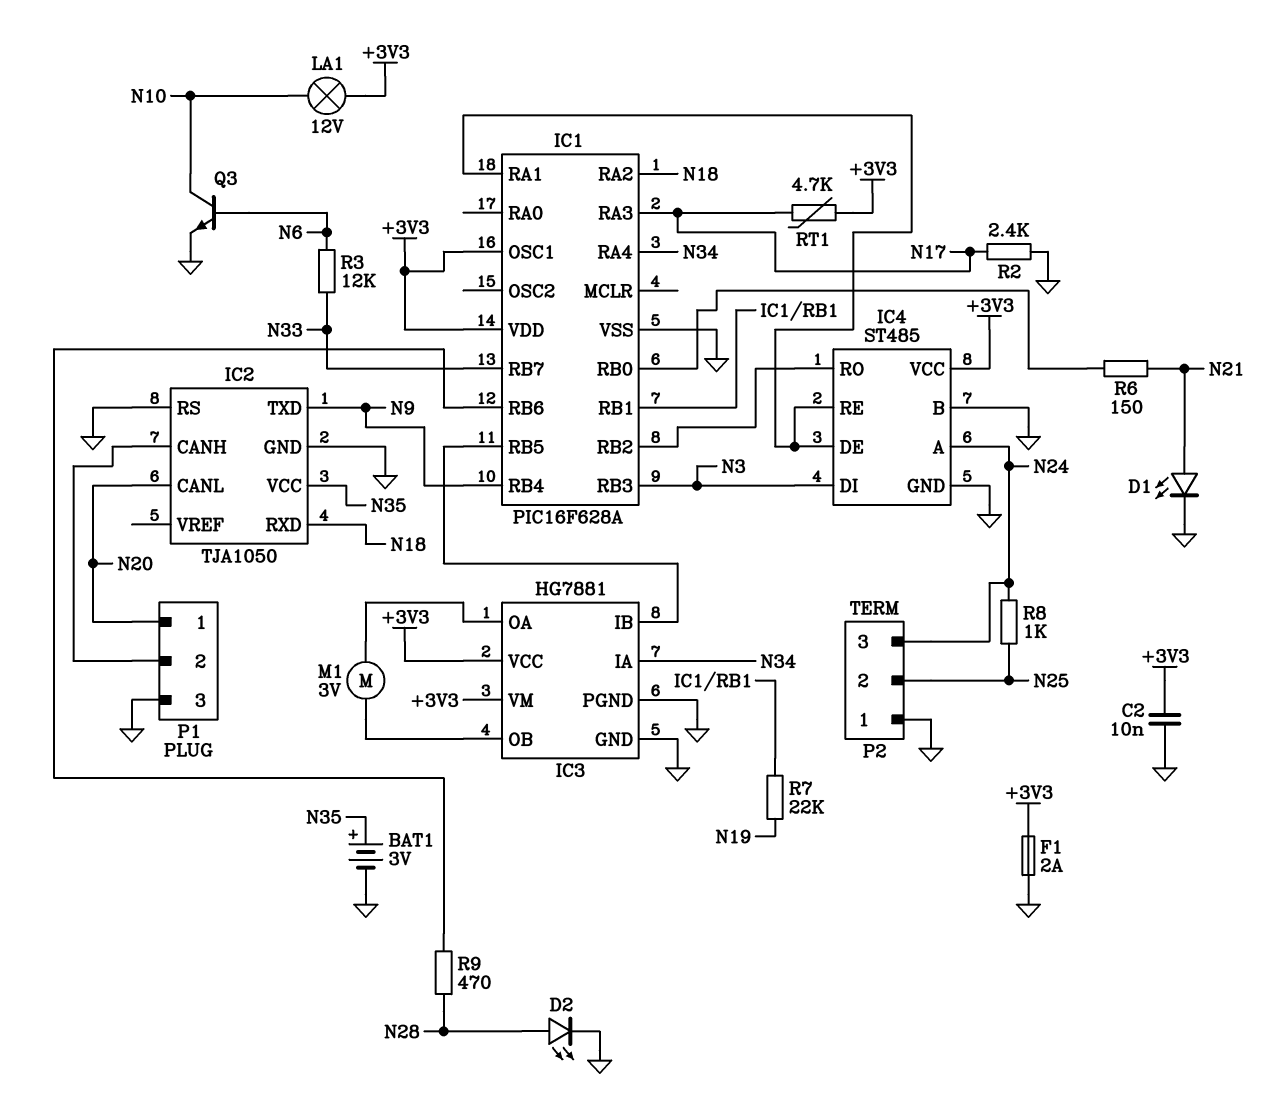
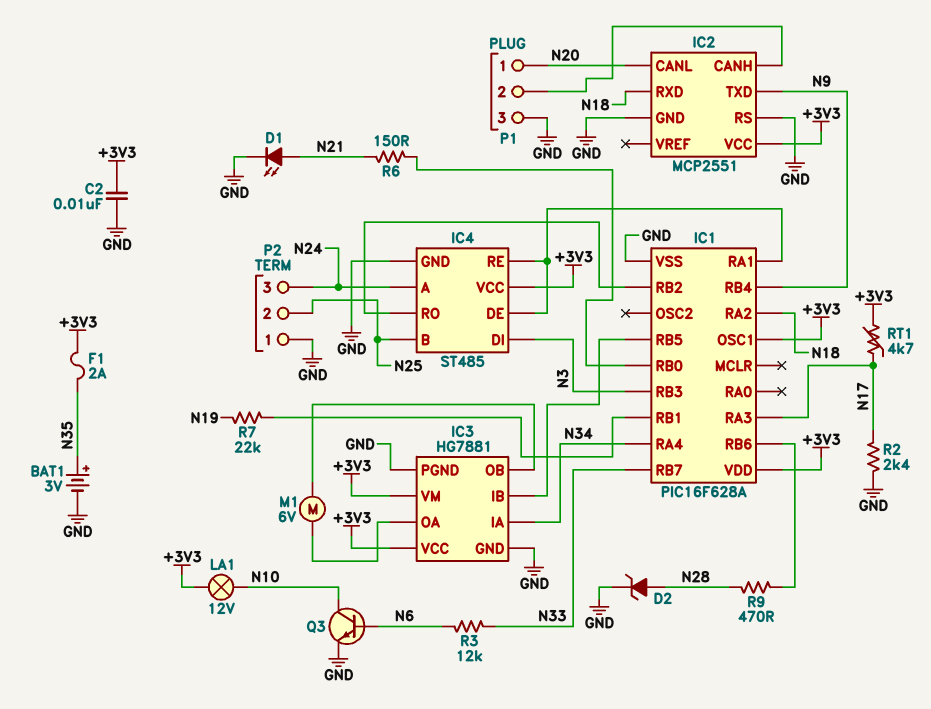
D2: LED (A N28, K GND) -> zener (A N28, K GND)
F1: 2A (+3V3, GND) -> 2A (+3V3, N35)
IC2: TJA1050 -> MCP2551
IC2 pin VCC: N35 -> +3V3
IC4 pin B: GND -> N25
M1: motor 3V (IC3/OA, IC3/OB) -> motor 6V (IC3/OA, IC3/OB)
R8: 1k (N24, N25) -> none

